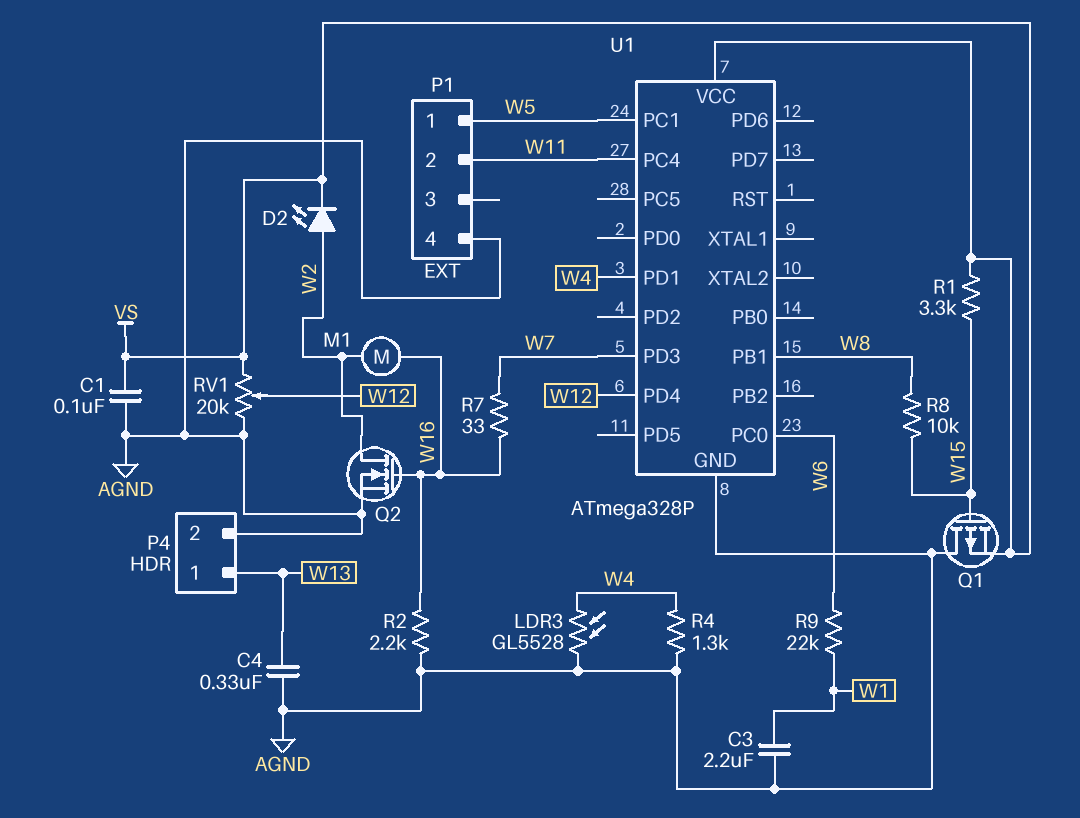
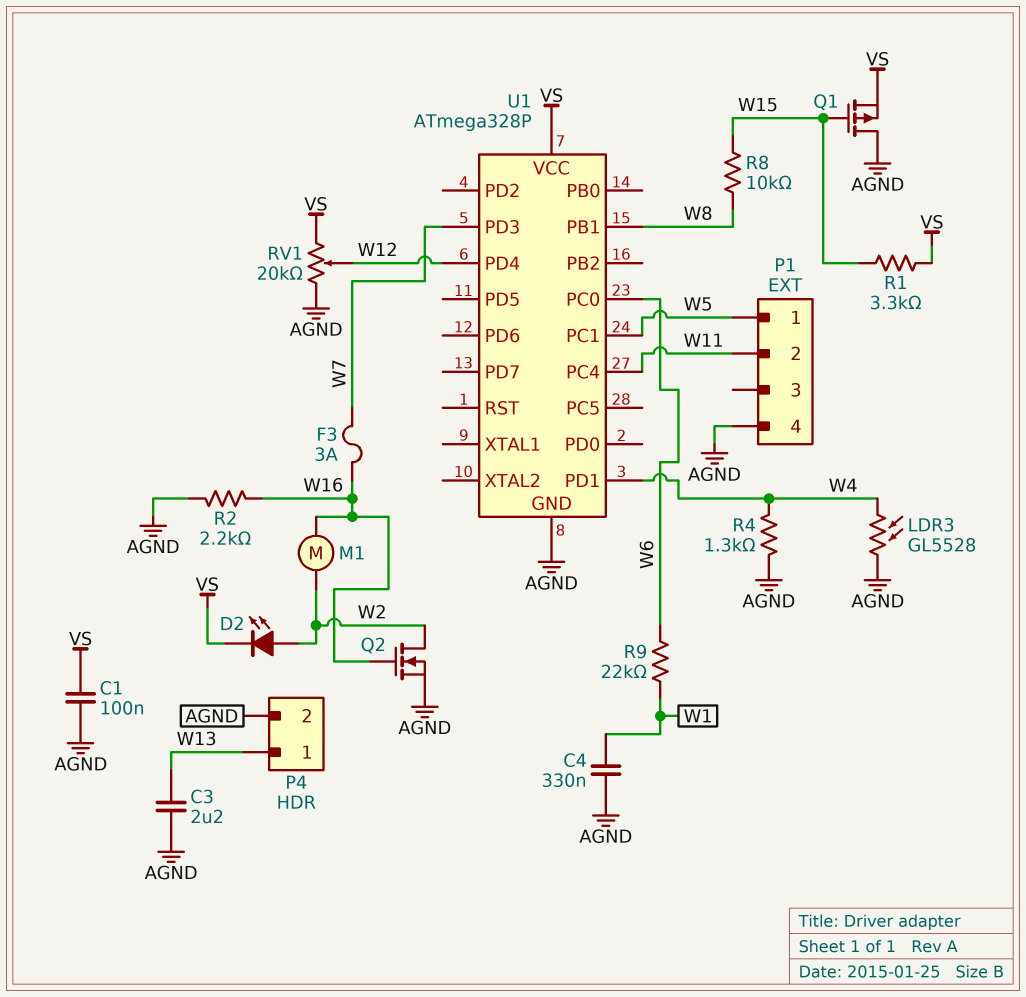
C3: 2.2uF (AGND, W1) -> 2.2uF (AGND, W13)
C4: 330nF (AGND, W13) -> 330nF (AGND, W1)
F3: none -> 3A (W7, W16)
R7: 33 (W7, W16) -> none

